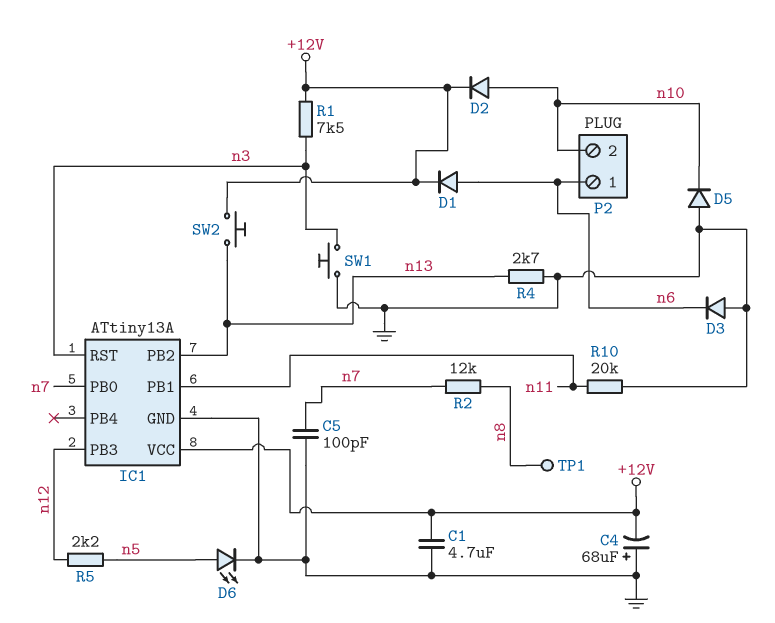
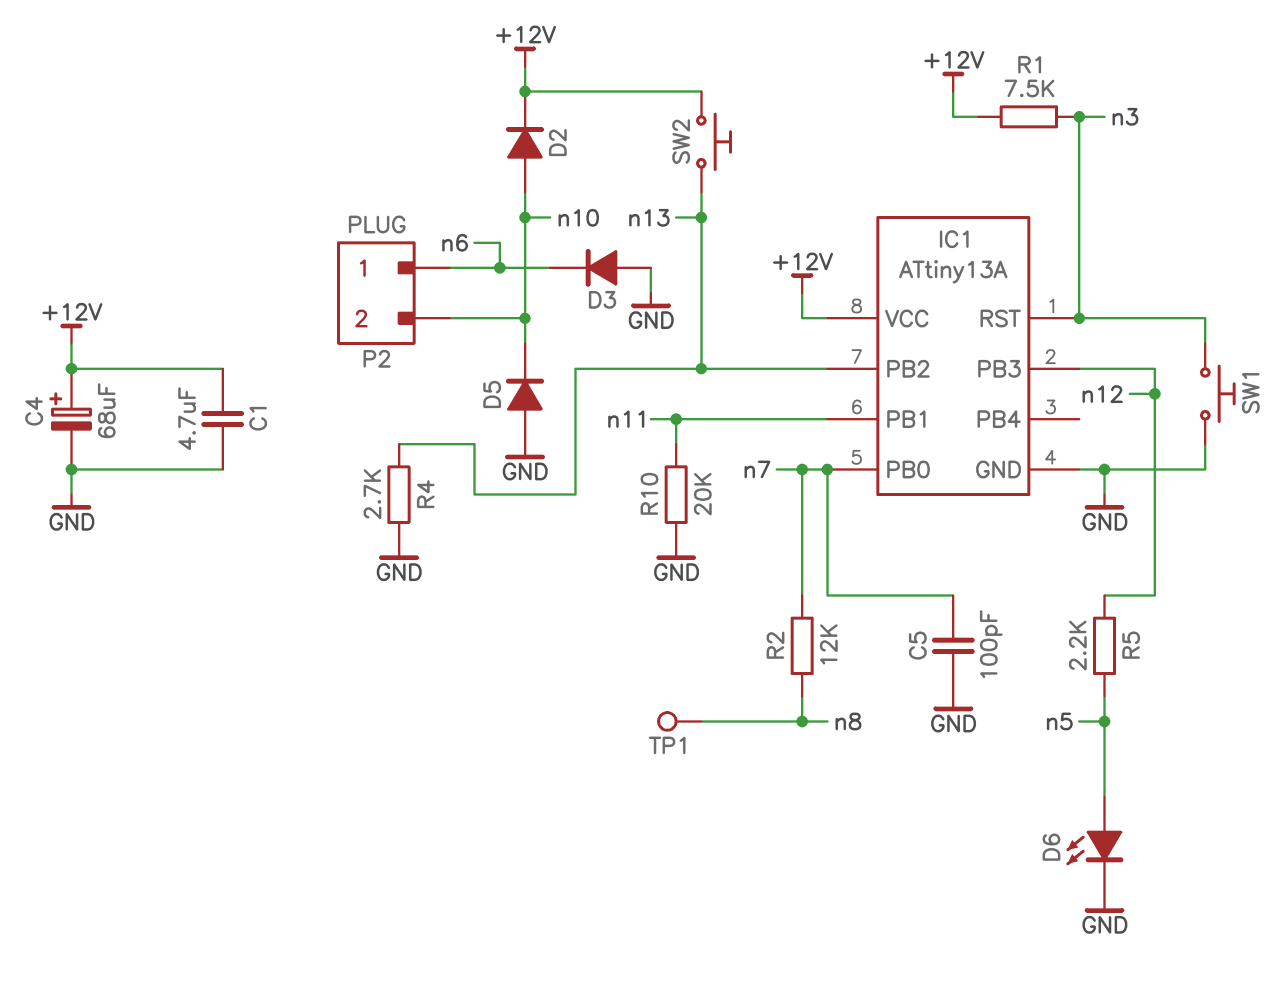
C4: 68uF (plus GND, minus +12V) -> 68uF (plus +12V, minus GND)
D1: diode (A n6, K +12V) -> none

